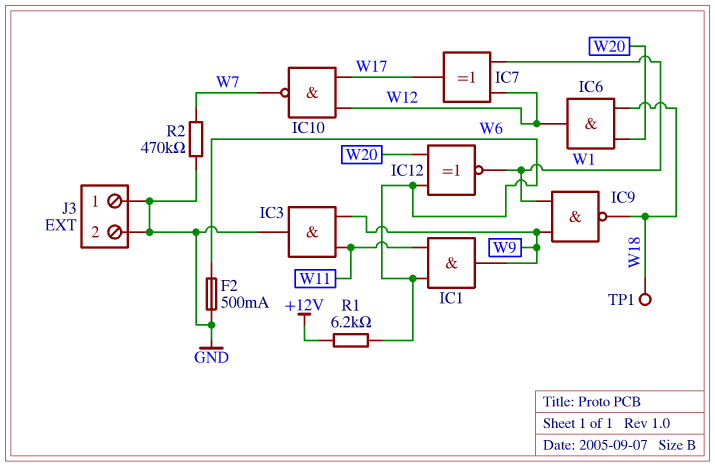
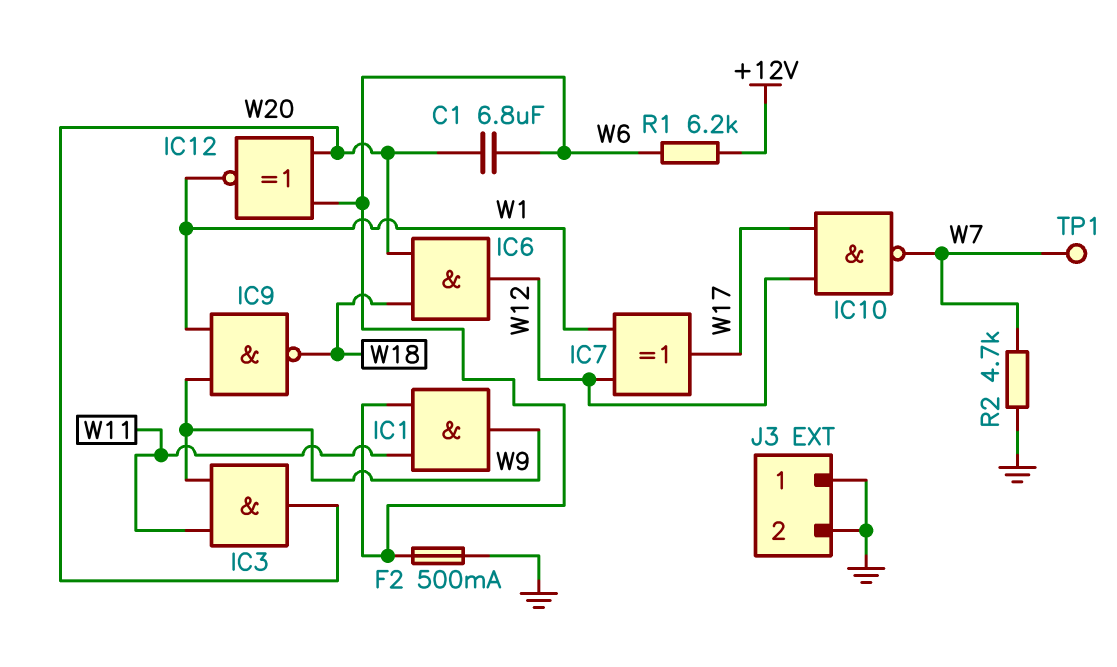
C1: none -> 6.8uF (W6, W20)
IC3: AND (in W9, in W11, out GND) -> AND (in W9, in W11, out W20)
R2: 470k (GND, W7) -> 4.7k (GND, W7)
TP1: test point (W18) -> test point (W7)

